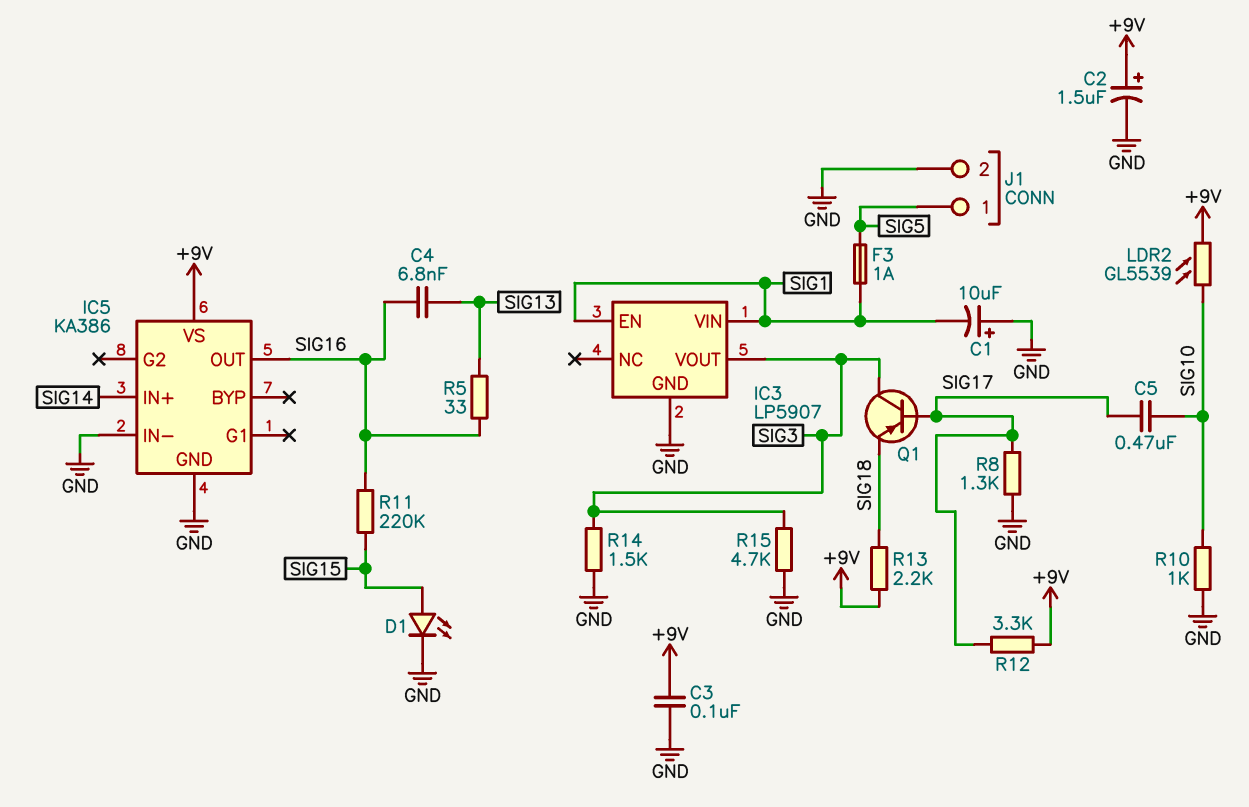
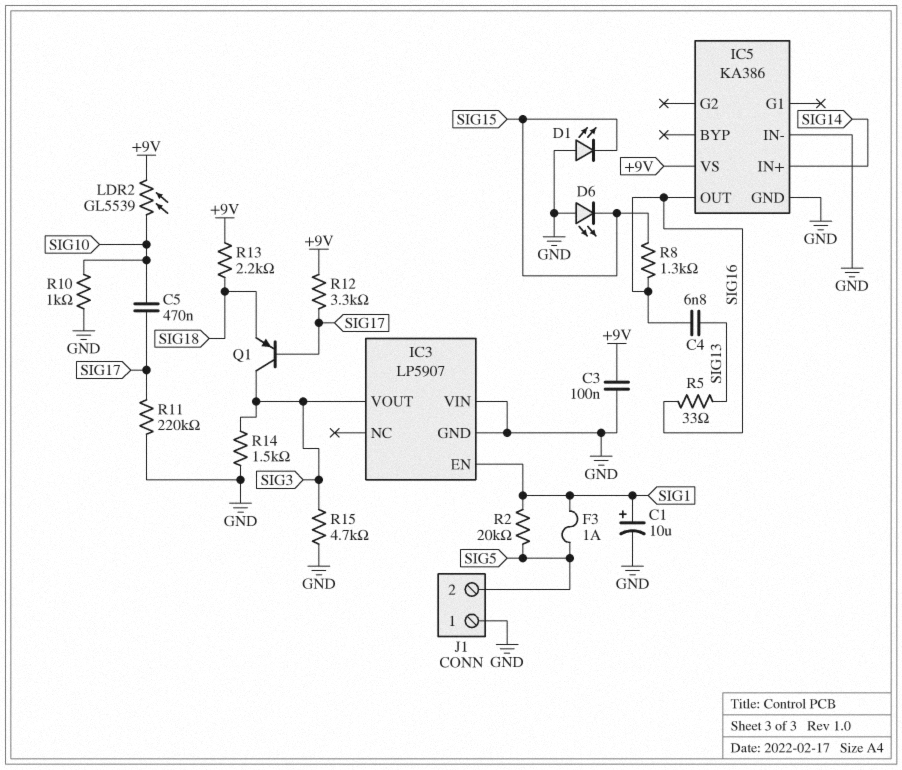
C1: 10uF (plus GND, minus SIG1) -> 10uF (plus SIG1, minus GND)
C2: 1.5uF (plus +9V, minus GND) -> none
D1: LED (A SIG15, K GND) -> LED (A GND, K SIG15)
D6: none -> LED (A GND, K SIG15)
IC3 pin VIN: SIG1 -> GND
J1 pin 1: SIG5 -> GND
J1 pin 2: GND -> SIG5
R2: none -> 20k (SIG1, SIG5)
R8: 1.3k (GND, SIG17) -> 1.3k (SIG15, SIG16)
R11: 220k (SIG15, SIG16) -> 220k (GND, SIG17)

